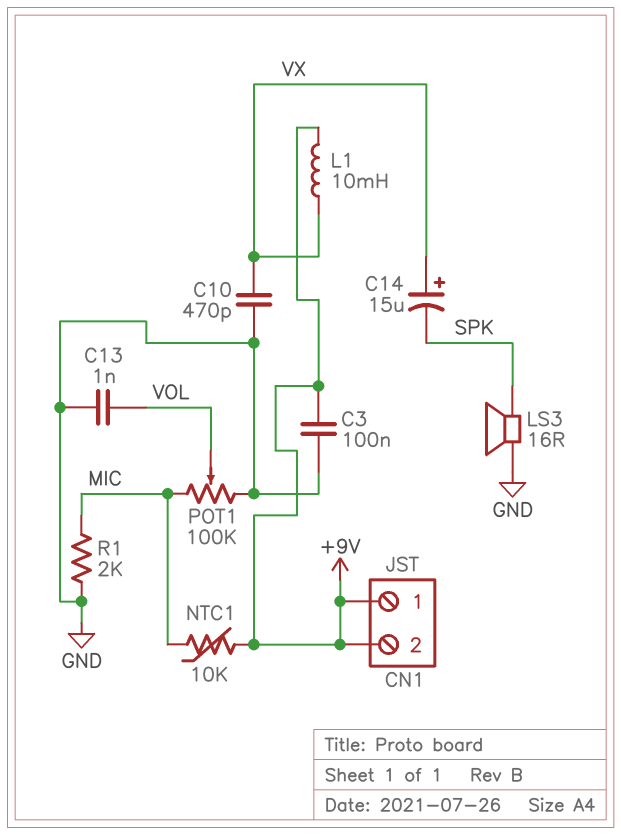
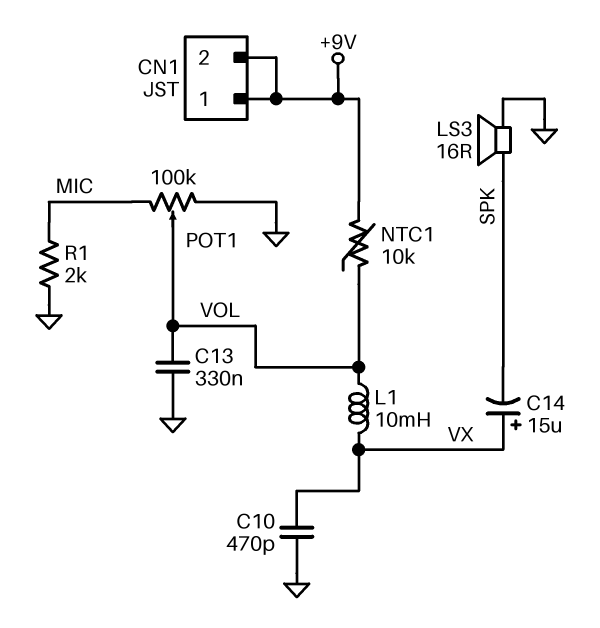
C3: 100nF (+9V, GND) -> none
C13: 1nF (GND, VOL) -> 330nF (GND, VOL)
L1: 10mH (+9V, VX) -> 10mH (VOL, VX)
NTC1: 10k (+9V, MIC) -> 10k (+9V, VOL)

